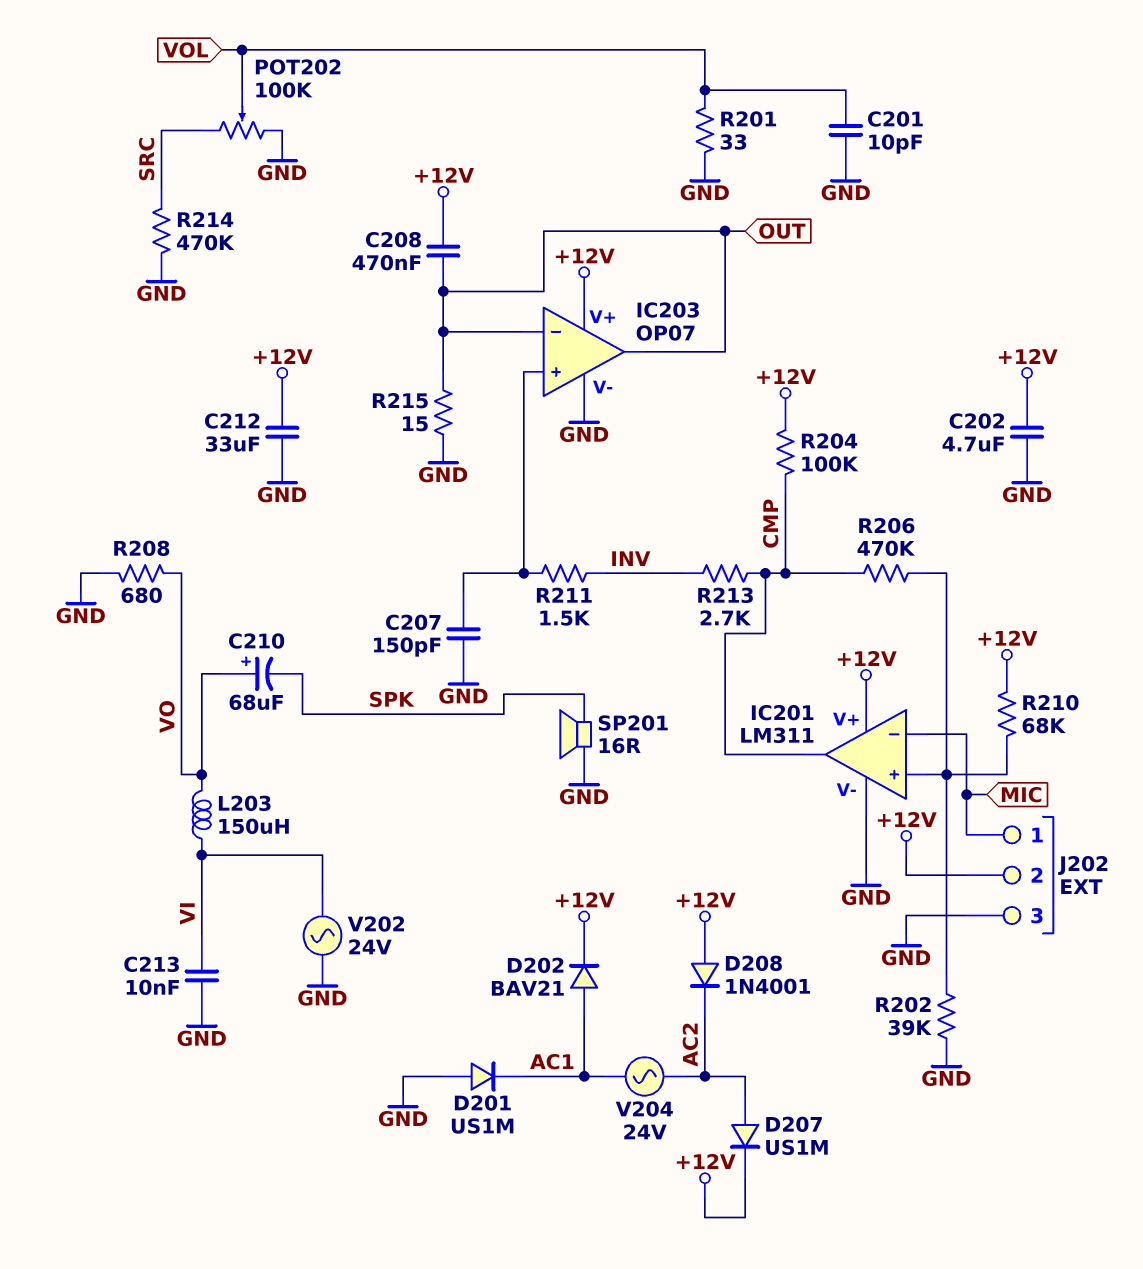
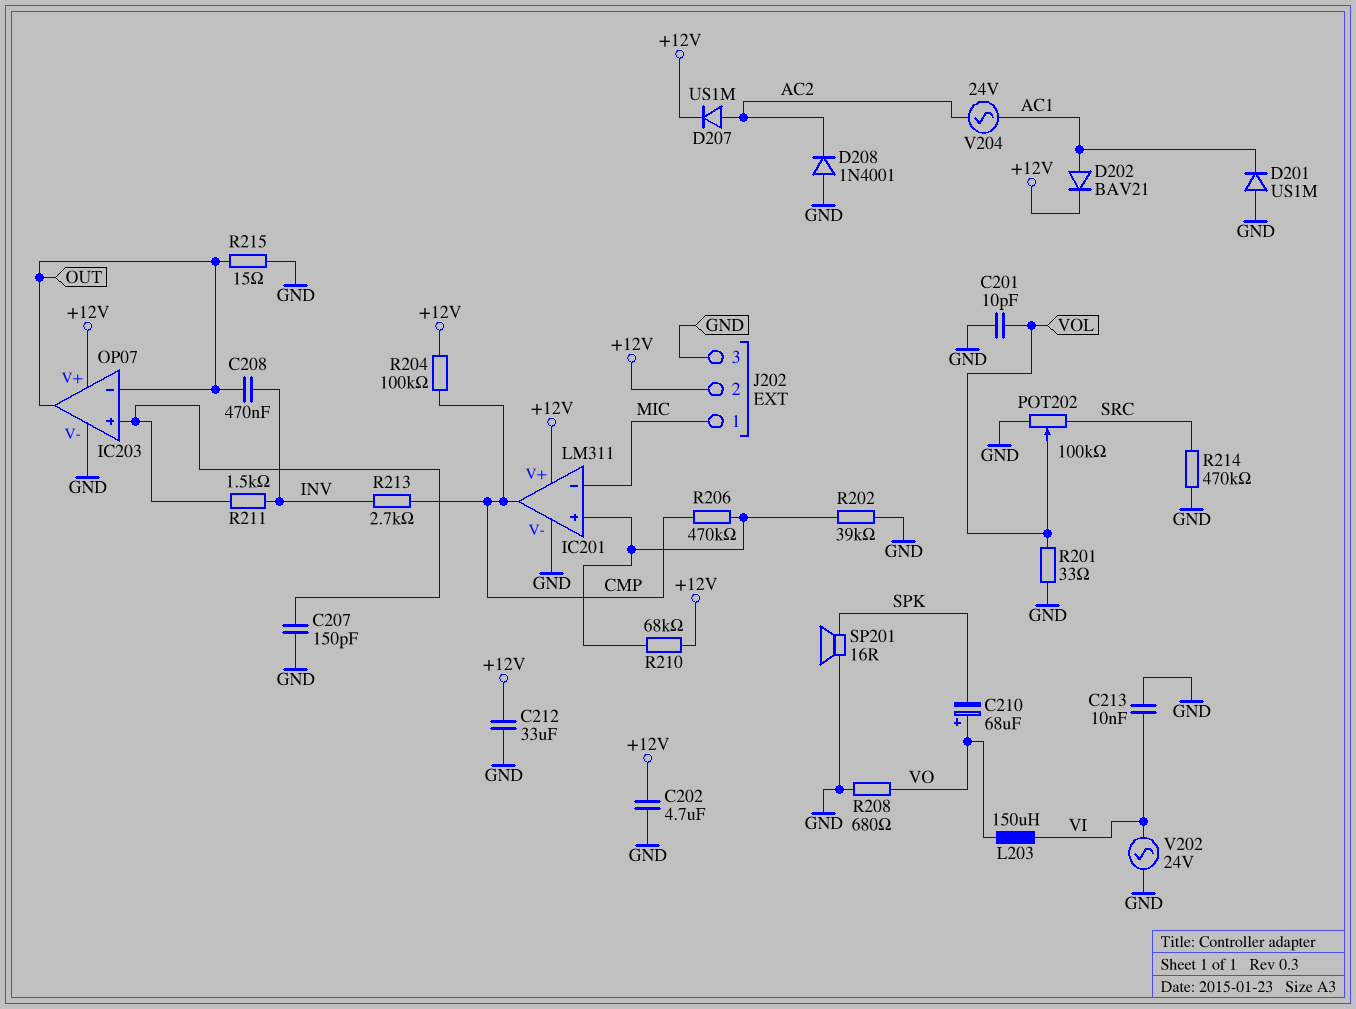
C208: 470nF (+12V, OUT) -> 470nF (INV, OUT)
D208: diode 1N4001 (A +12V, K AC2) -> diode 1N4001 (A GND, K AC2)

